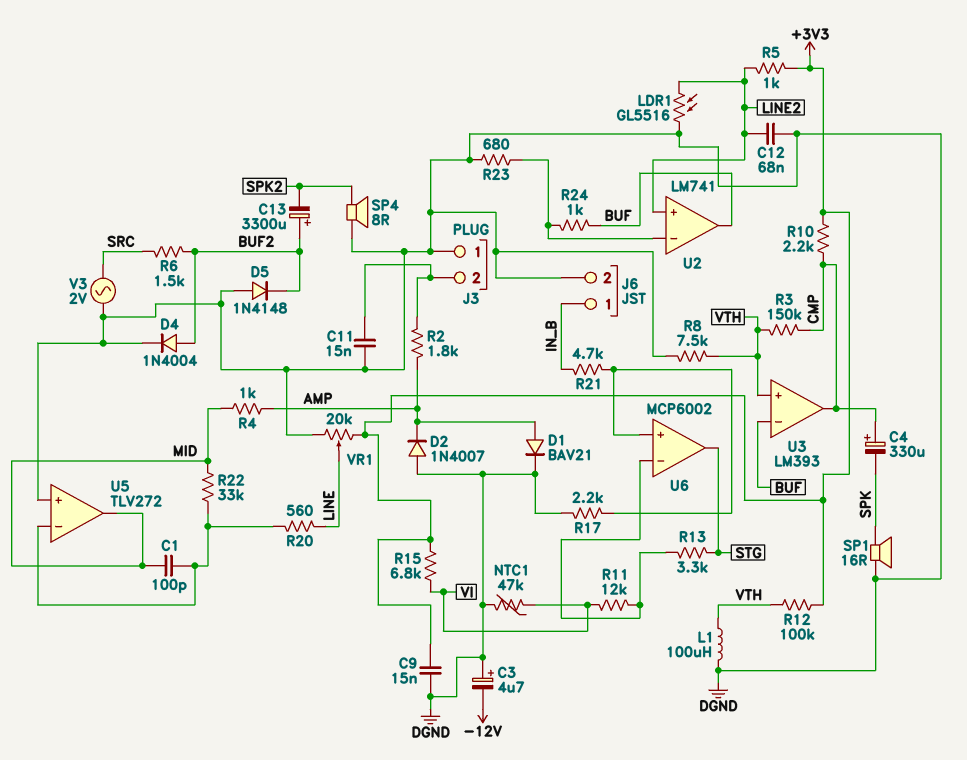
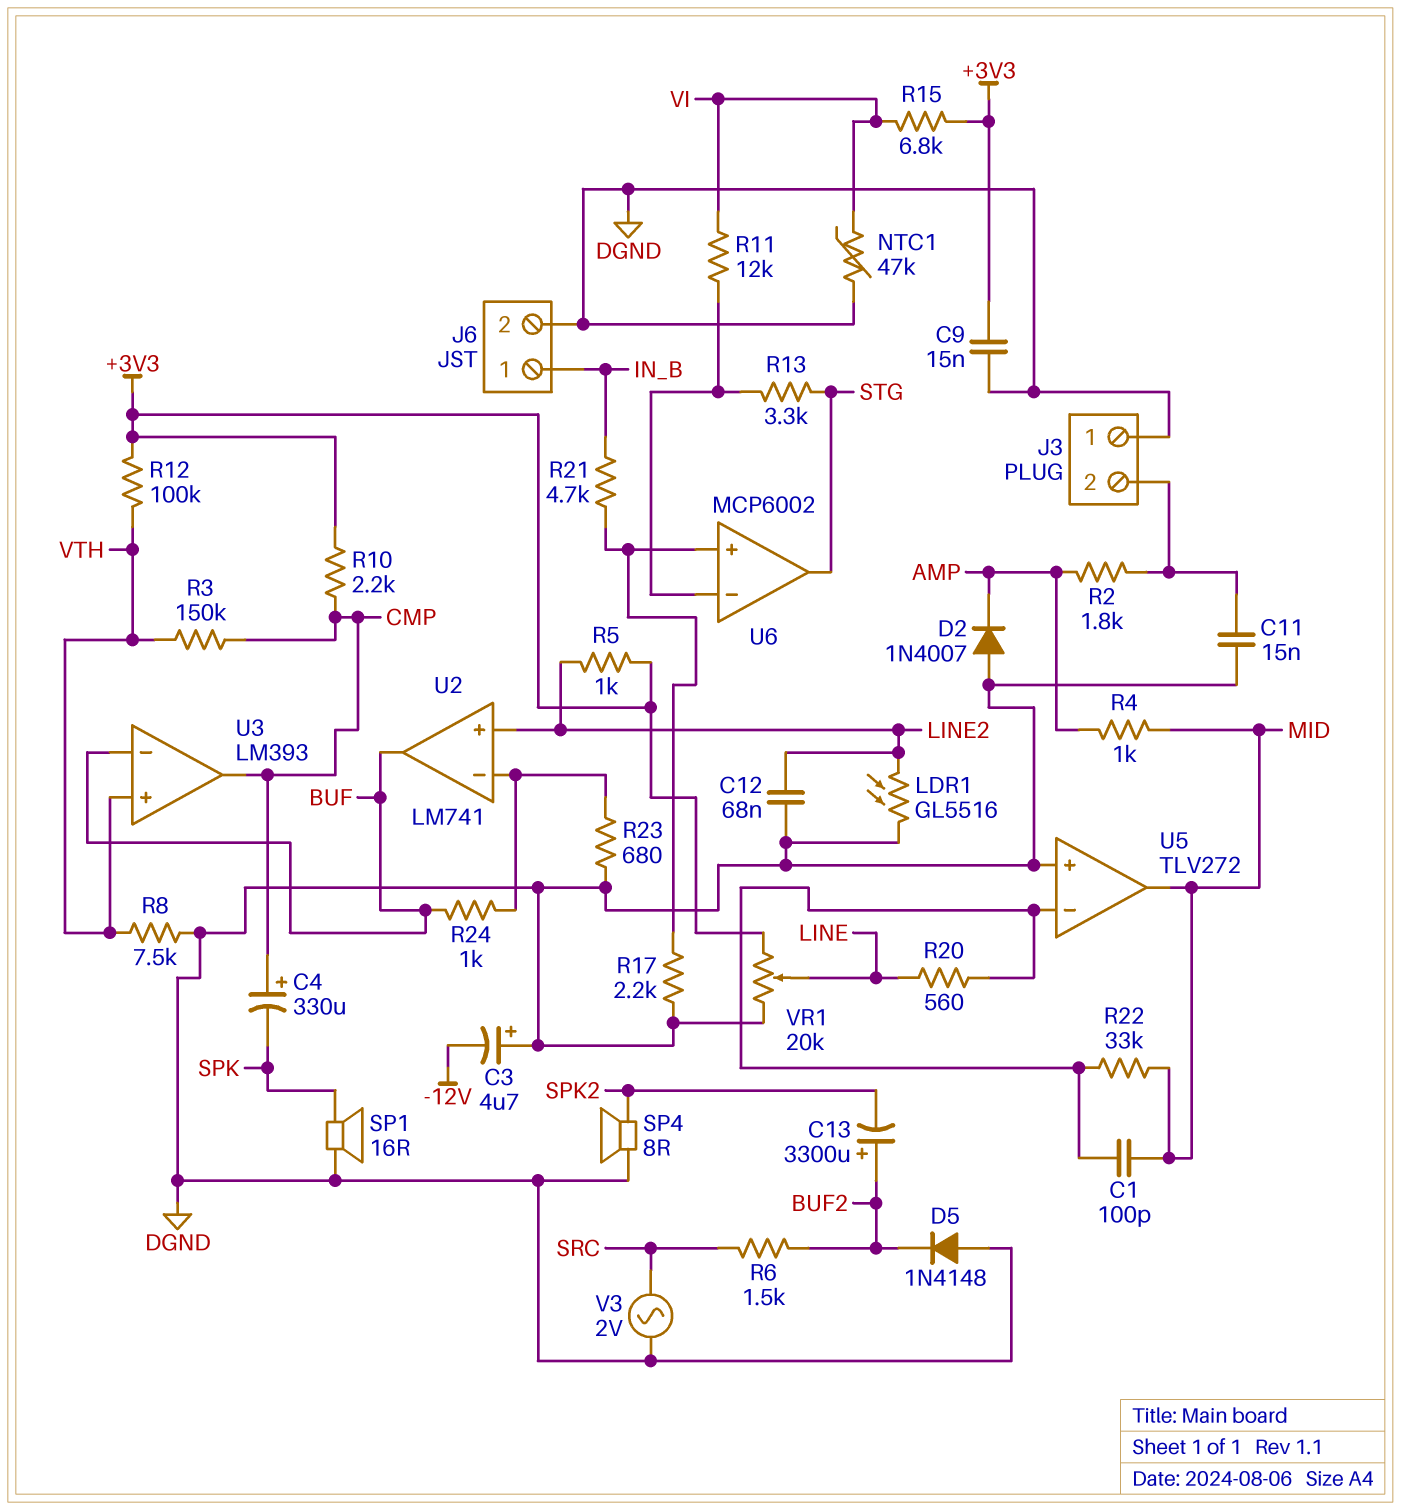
D1: diode BAV21 (A AMP, K DGND) -> none
D4: diode 1N4004 (A BUF2, K DGND) -> none
L1: 100uH (DGND, VTH) -> none

